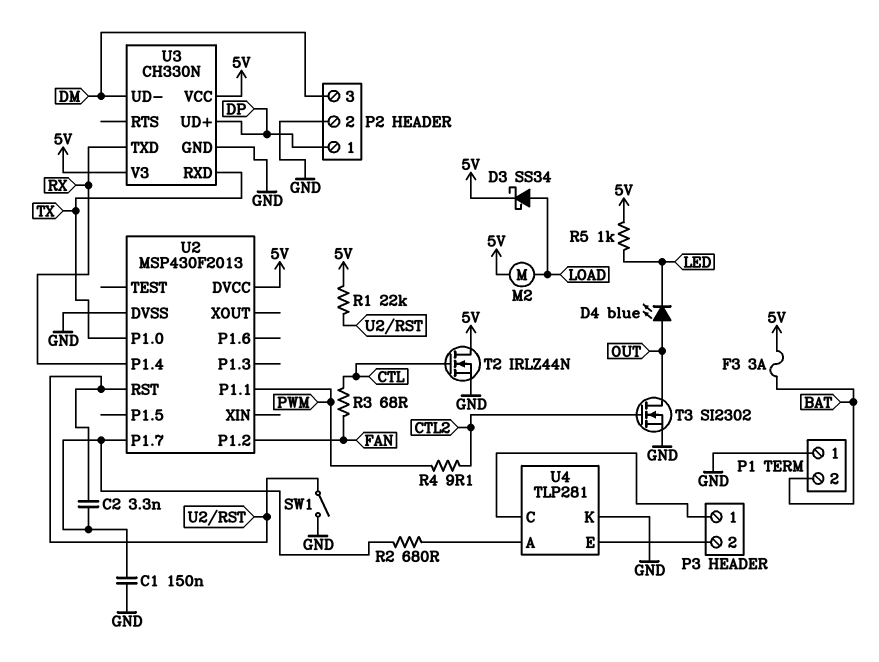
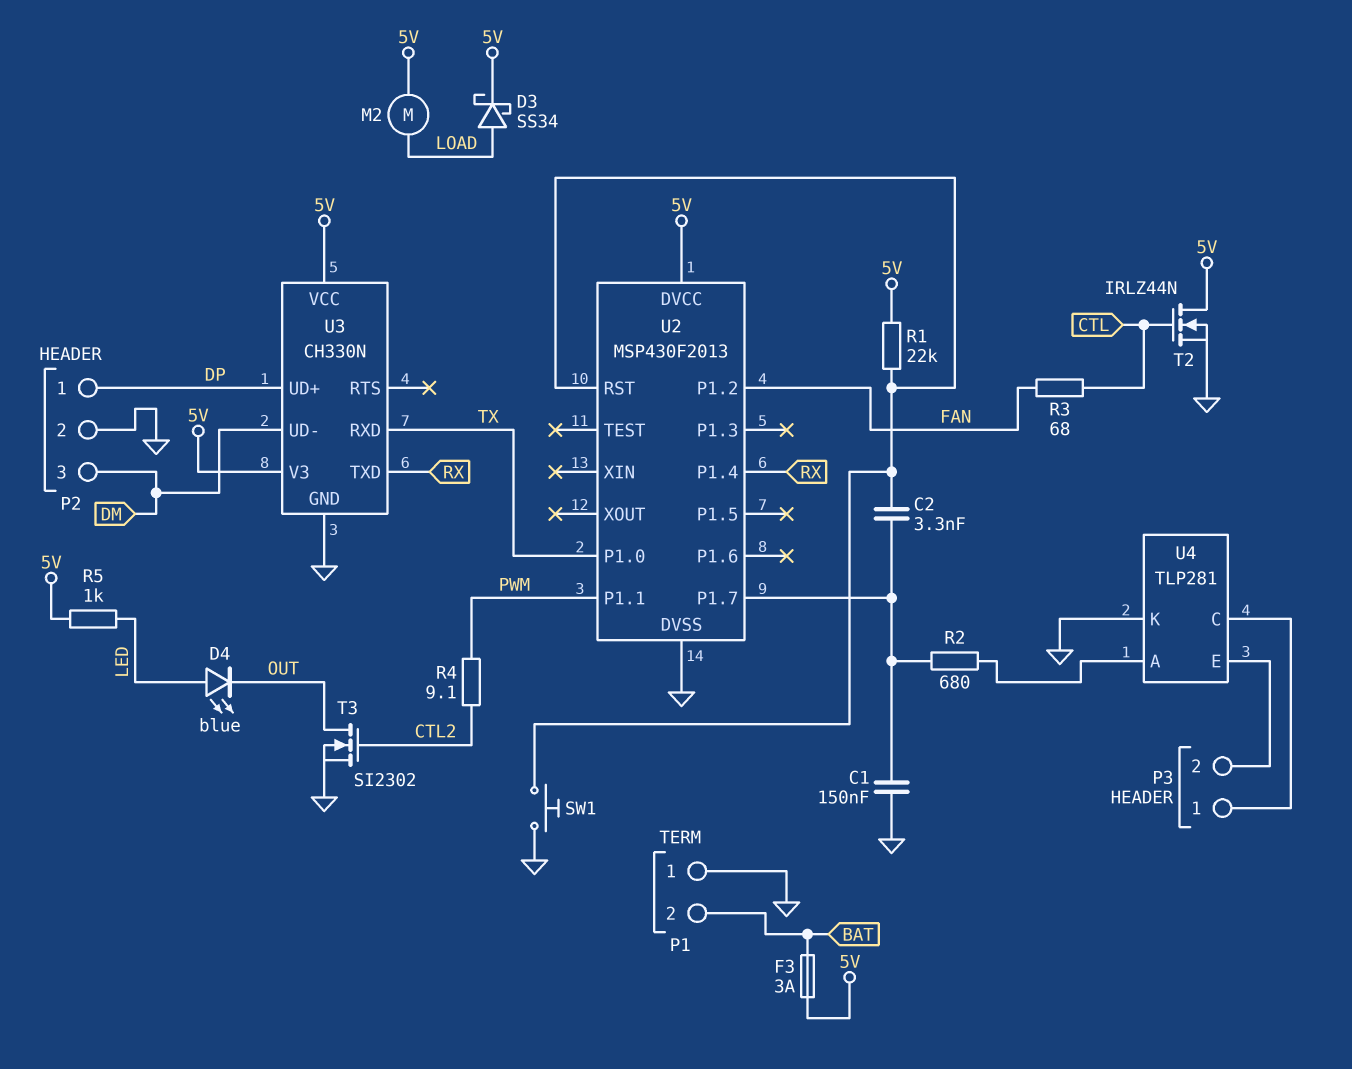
D4: LED blue (A OUT, K LED) -> LED blue (A LED, K OUT)
SW1: switch (GND, U2/RST) -> button (GND, U2/RST)

